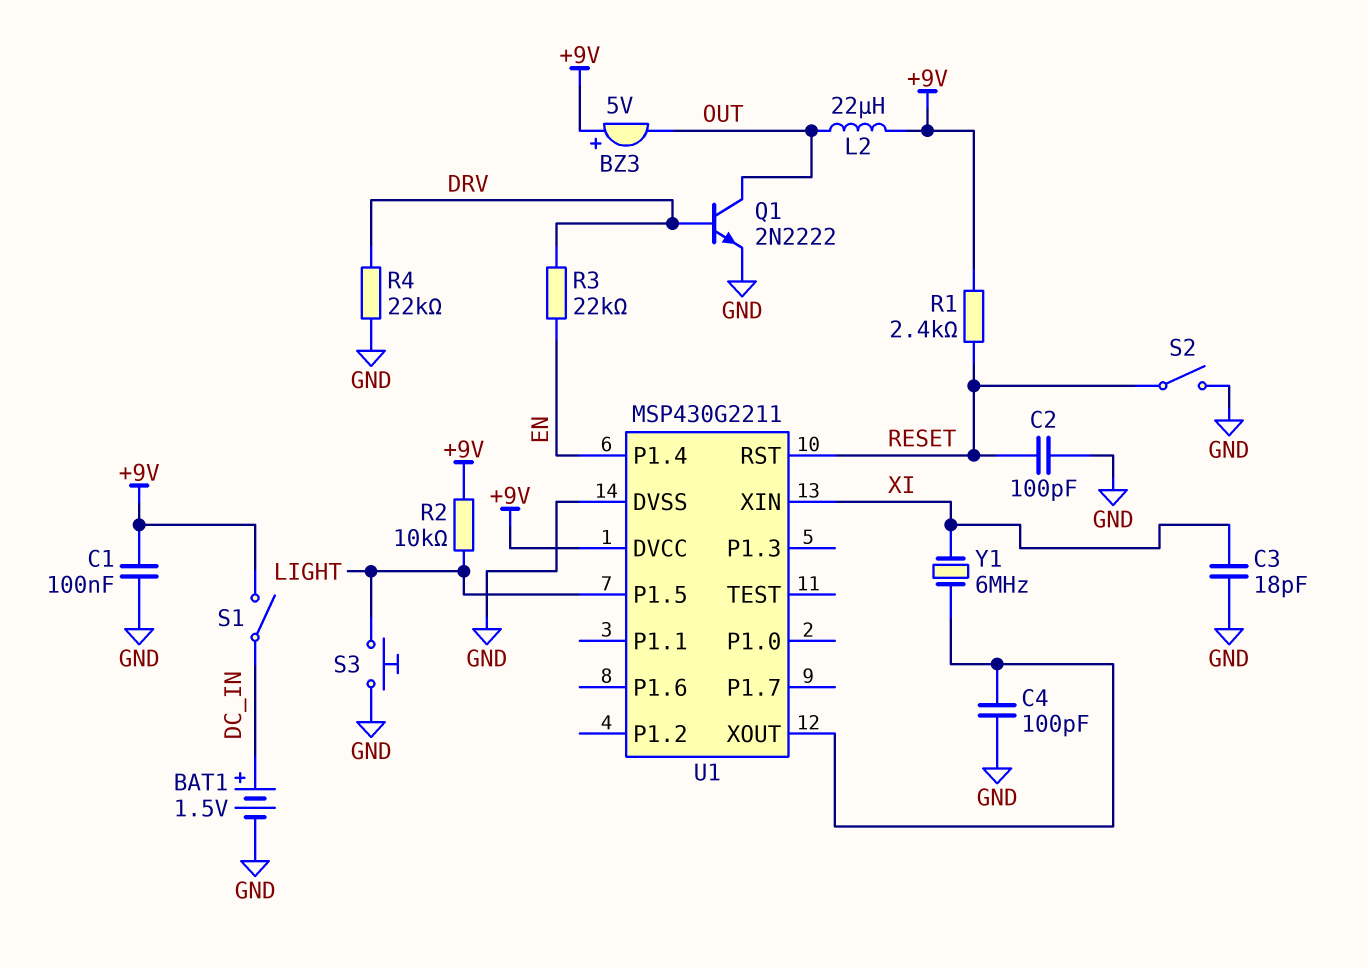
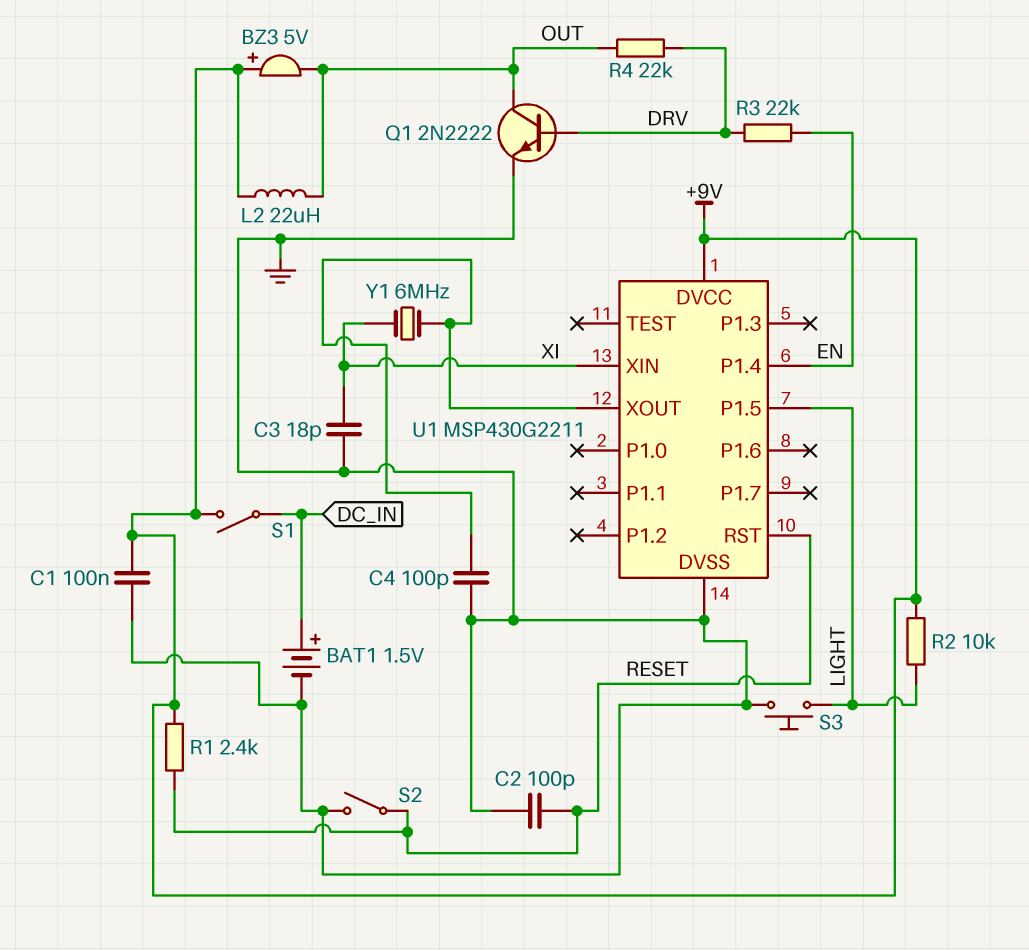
R4: 22k (DRV, GND) -> 22k (DRV, OUT)

